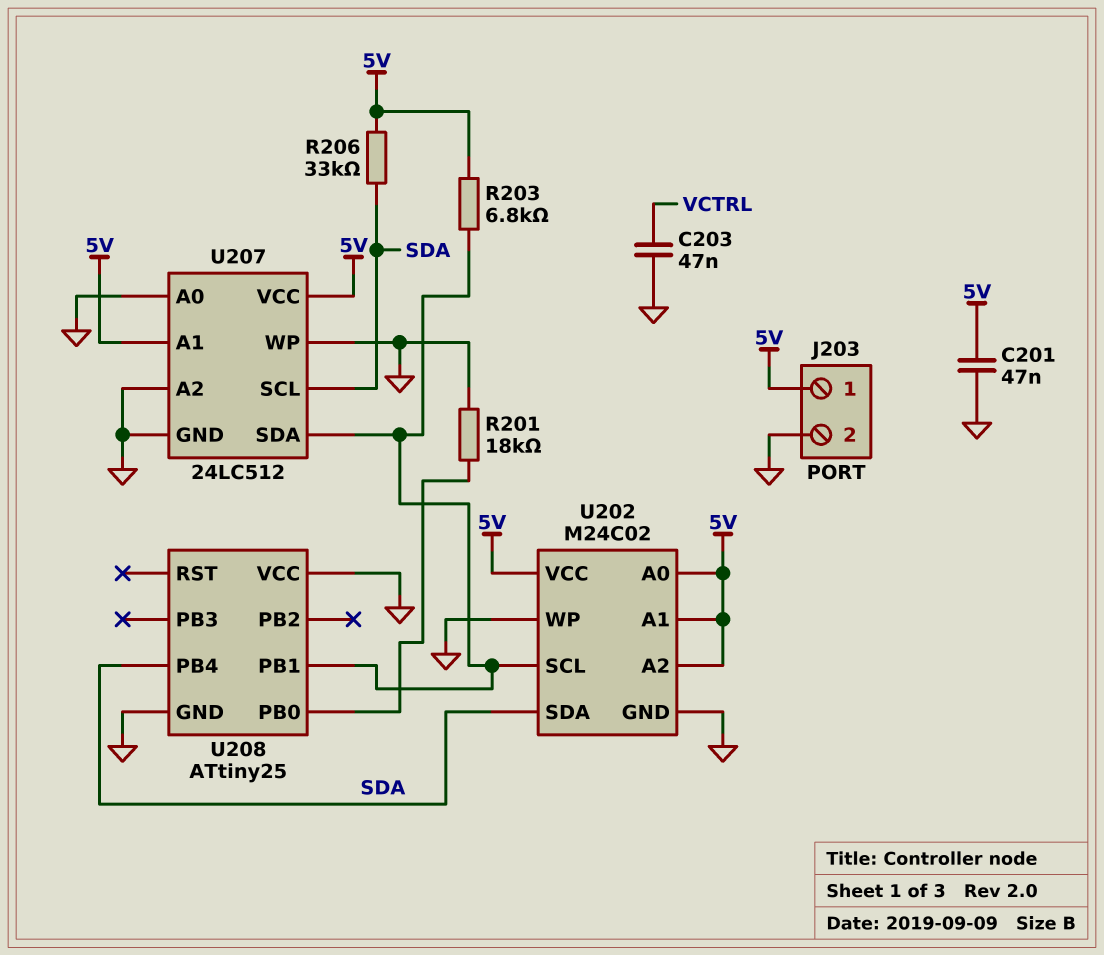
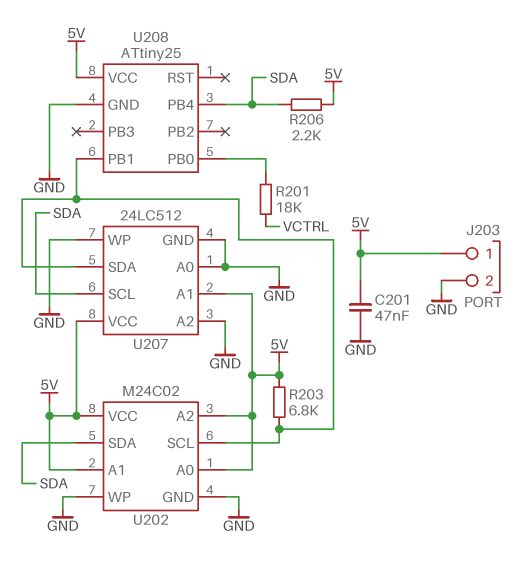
C203: 47nF (GND, VCTRL) -> none
R201: 18k (GND, U208/PB0) -> 18k (U208/PB0, VCTRL)
R206: 33k (5V, SDA) -> 2.2k (5V, SDA)
U208 pin VCC: GND -> 5V

